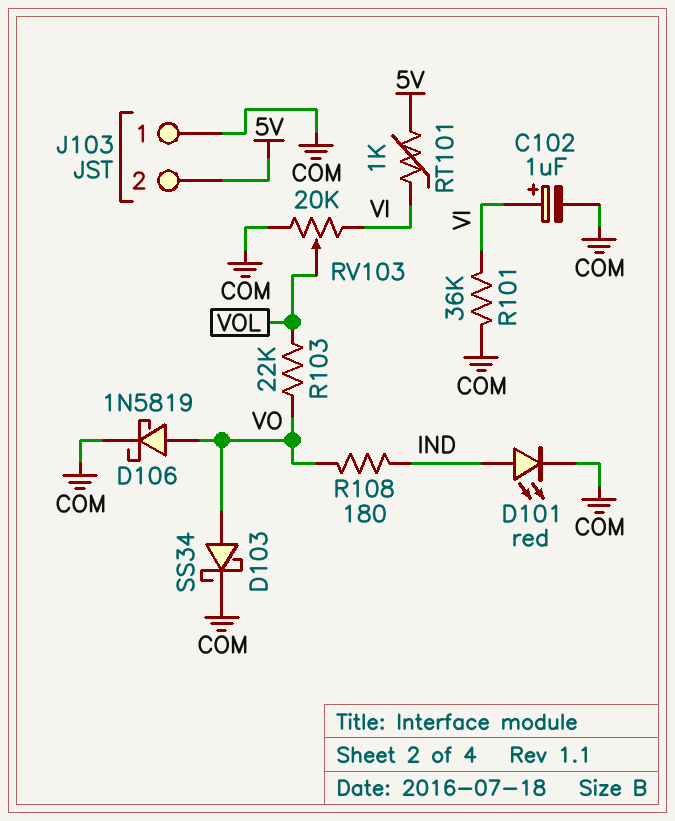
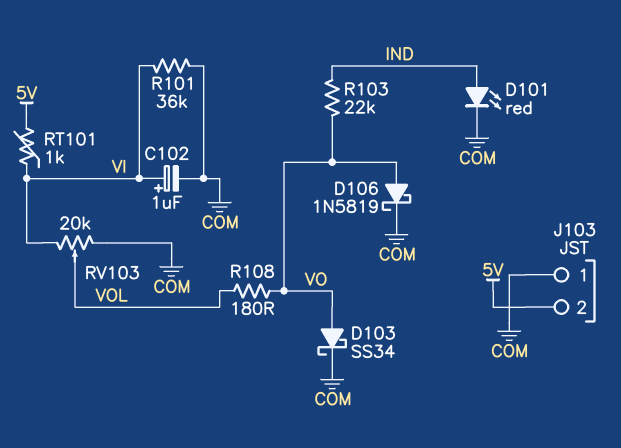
R103: 22k (VO, VOL) -> 22k (IND, VO)
R108: 180 (IND, VO) -> 180 (VO, VOL)

